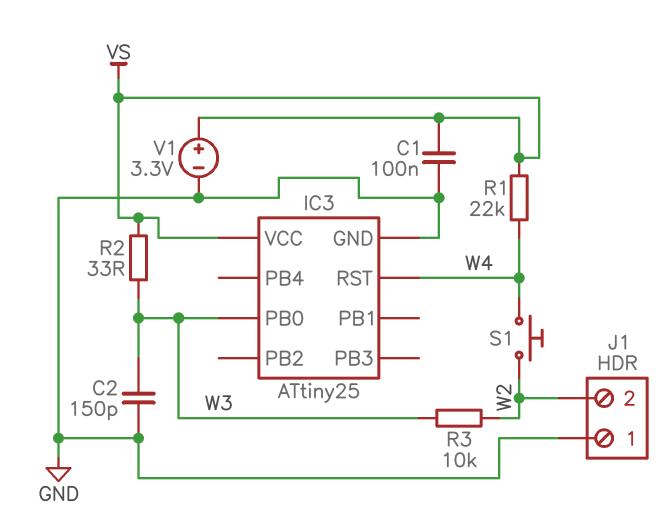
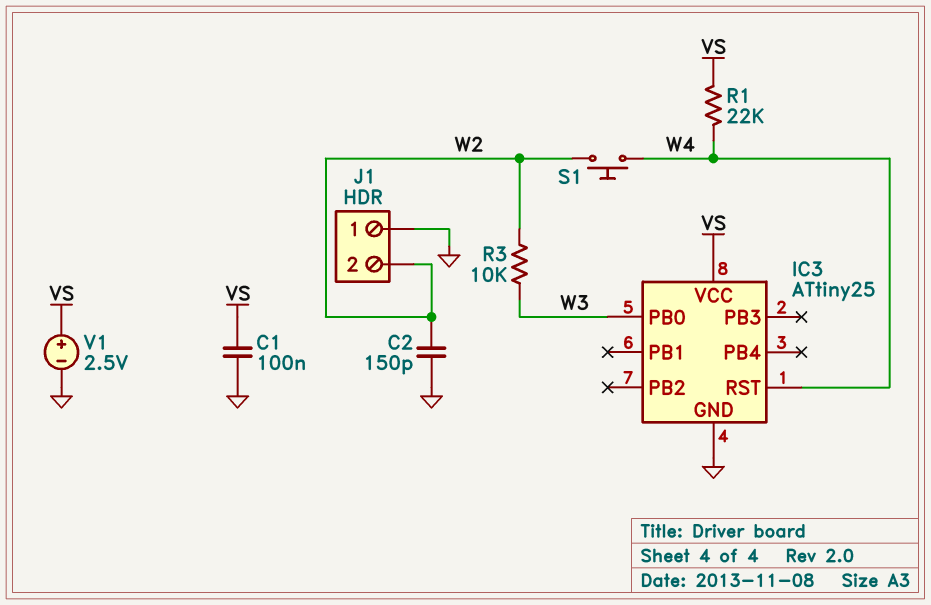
C2: 150pF (GND, W3) -> 150pF (GND, W2)
R2: 33 (VS, W3) -> none
V1: 3.3V (plus VS, minus GND) -> 2.5V (plus VS, minus GND)

